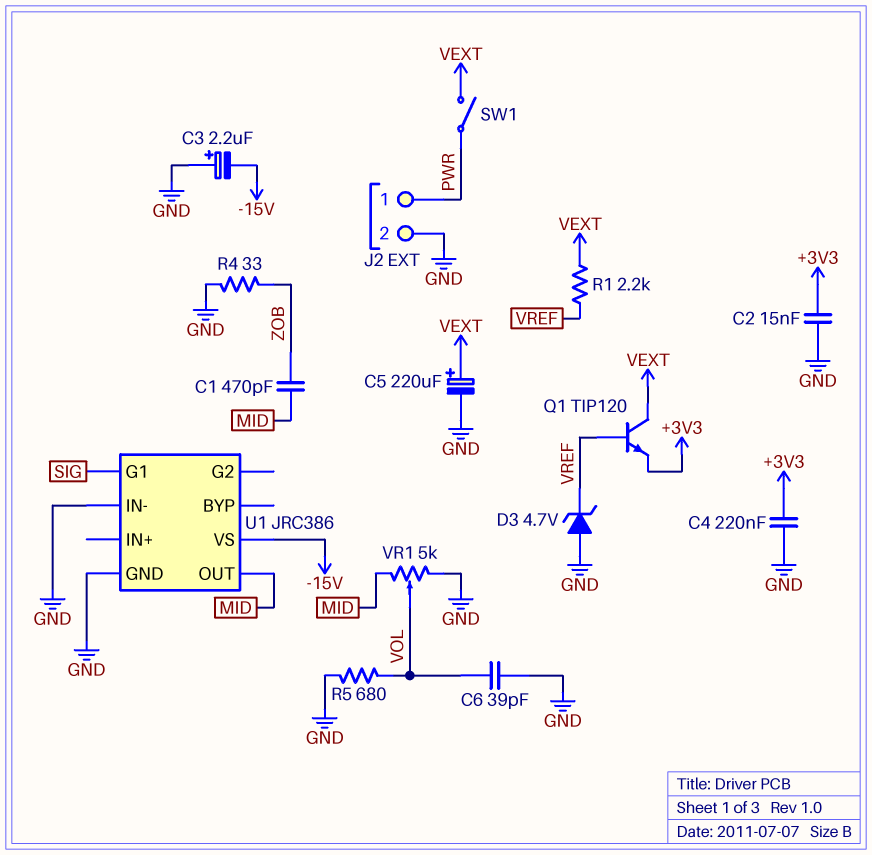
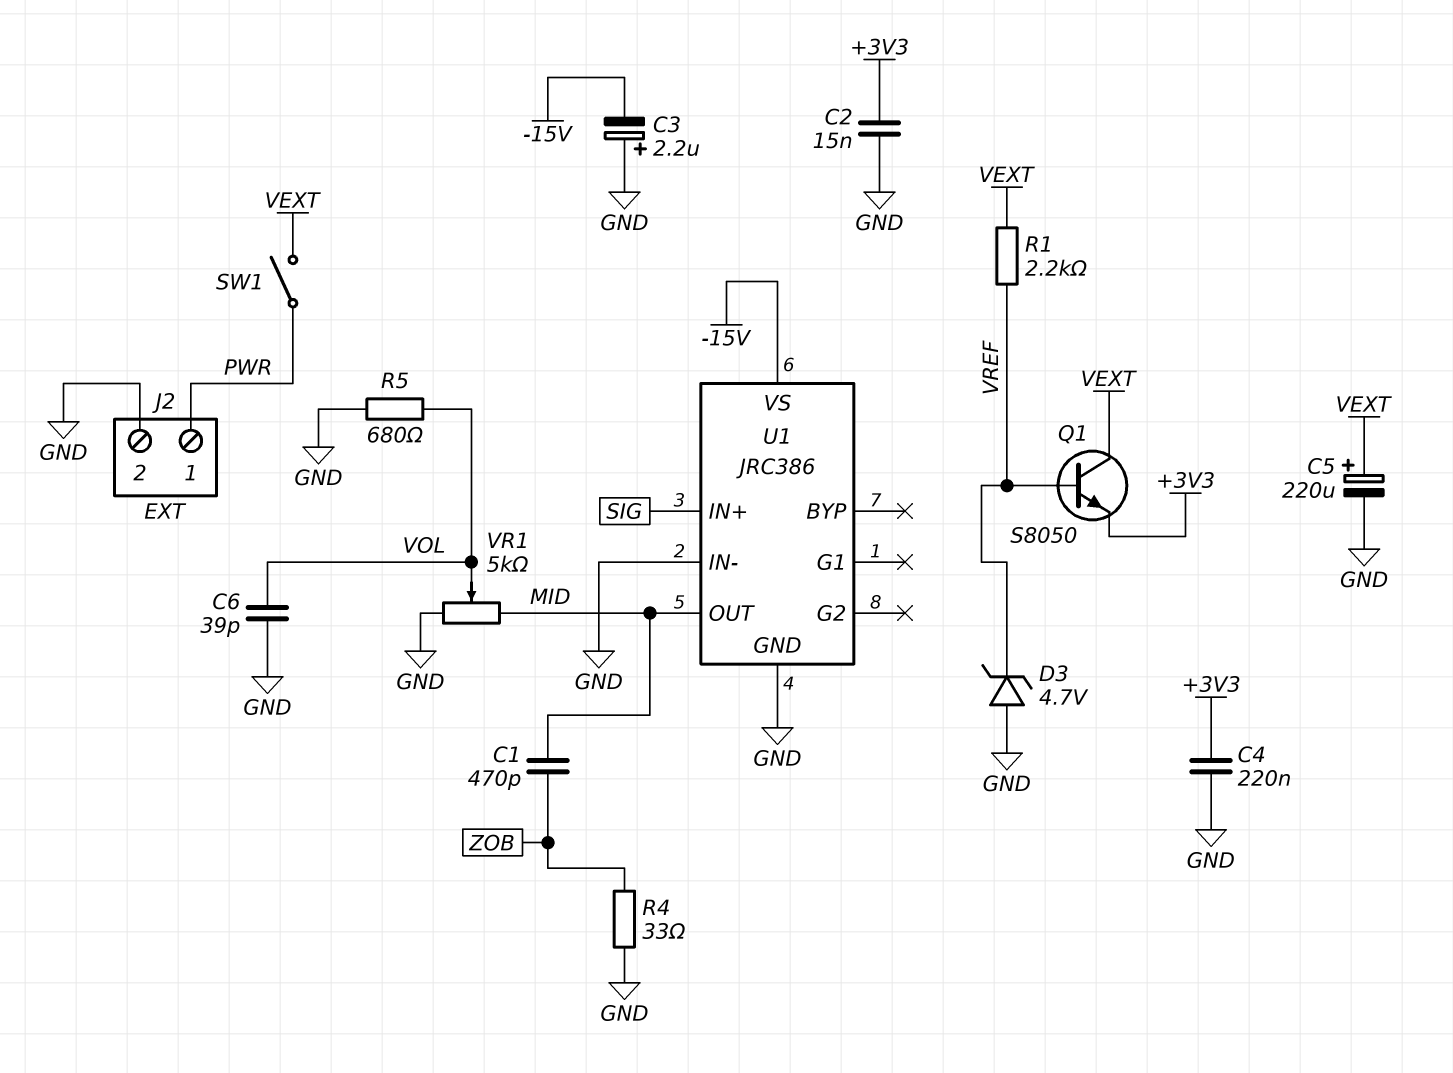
Q1: NPN TIP120 (B VREF, C VEXT, E +3V3) -> NPN S8050 (B VREF, C VEXT, E +3V3)
U1 pin G1: SIG -> none
U1 pin IN+: none -> SIG

